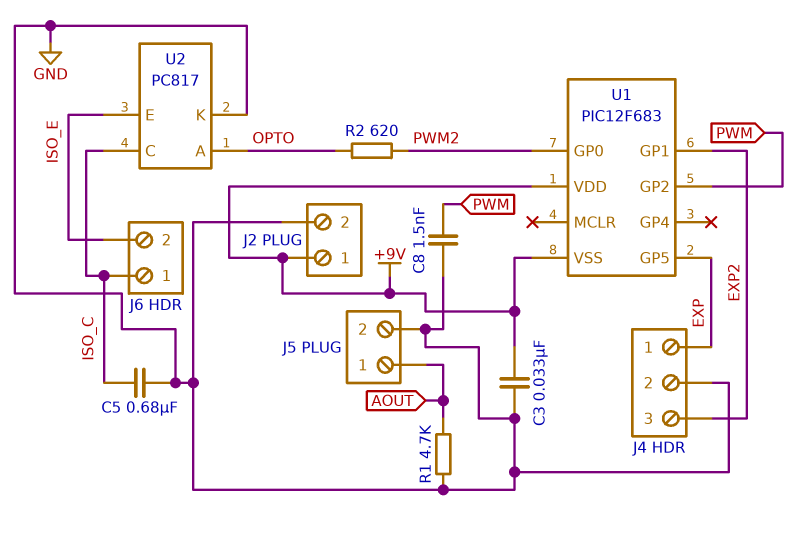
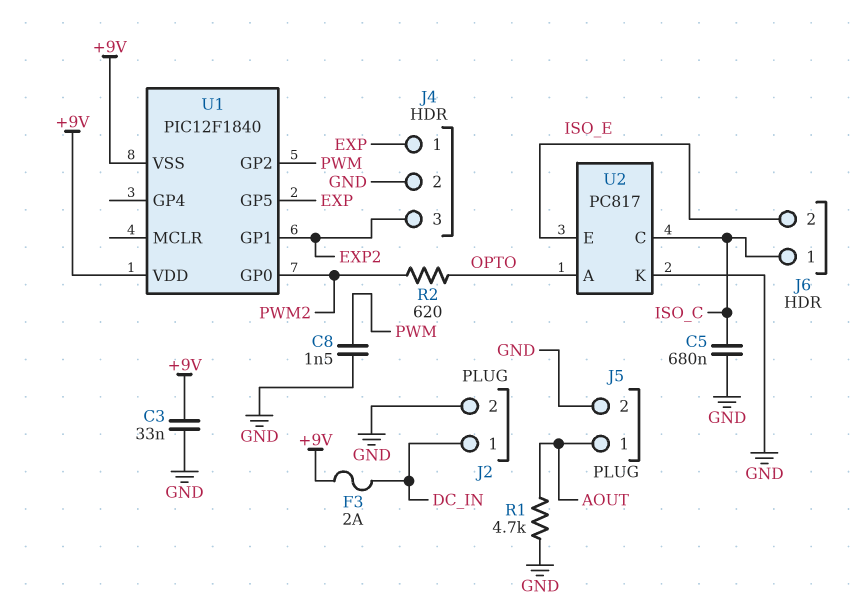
F3: none -> 2A (+9V, DC_IN)
J2 pin 1: +9V -> DC_IN
U1: PIC12F683 -> PIC12F1840

